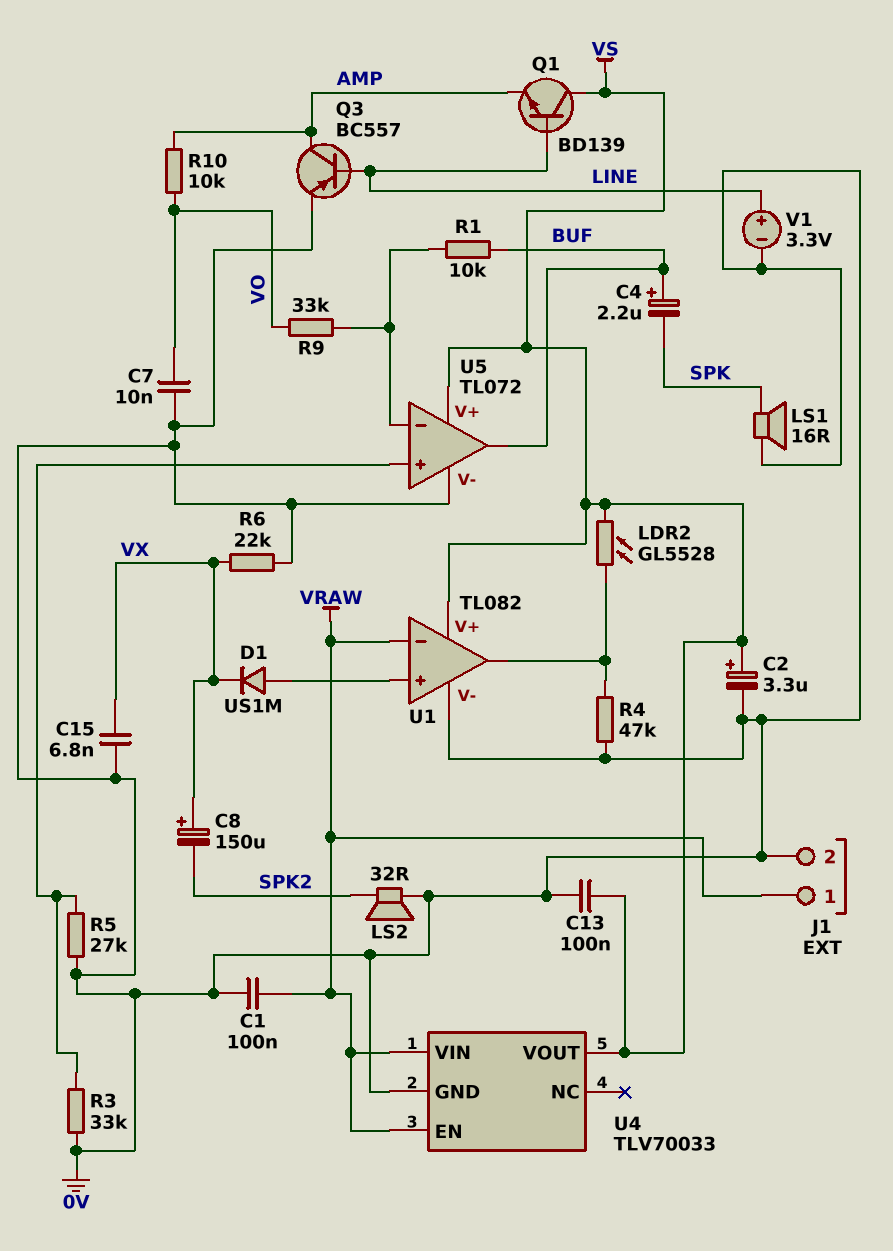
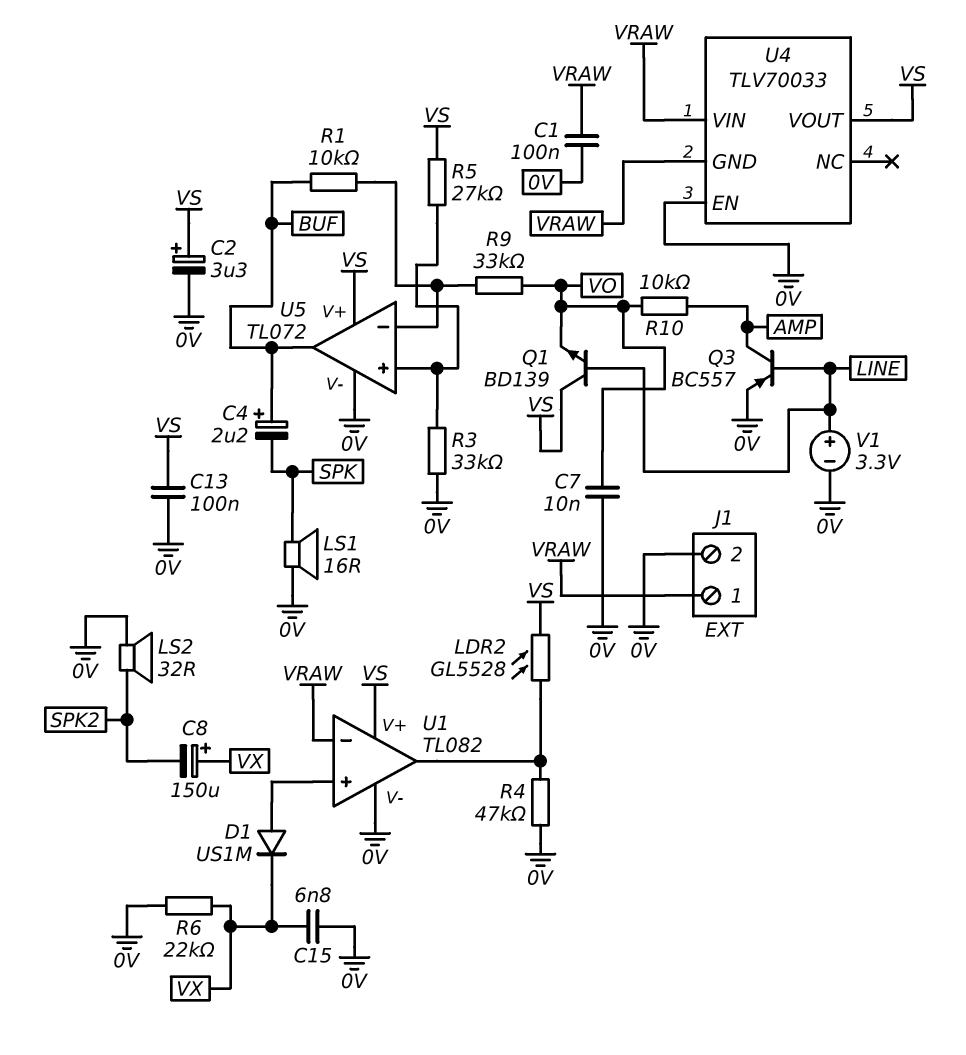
Q1: NPN BD139 (B LINE, C VS, E AMP) -> NPN BD139 (B LINE, C VS, E VO)
R5: 27k (0V, U5/in+) -> 27k (U5/in+, VS)
U4 pin EN: VRAW -> 0V
U4 pin GND: 0V -> VRAW

